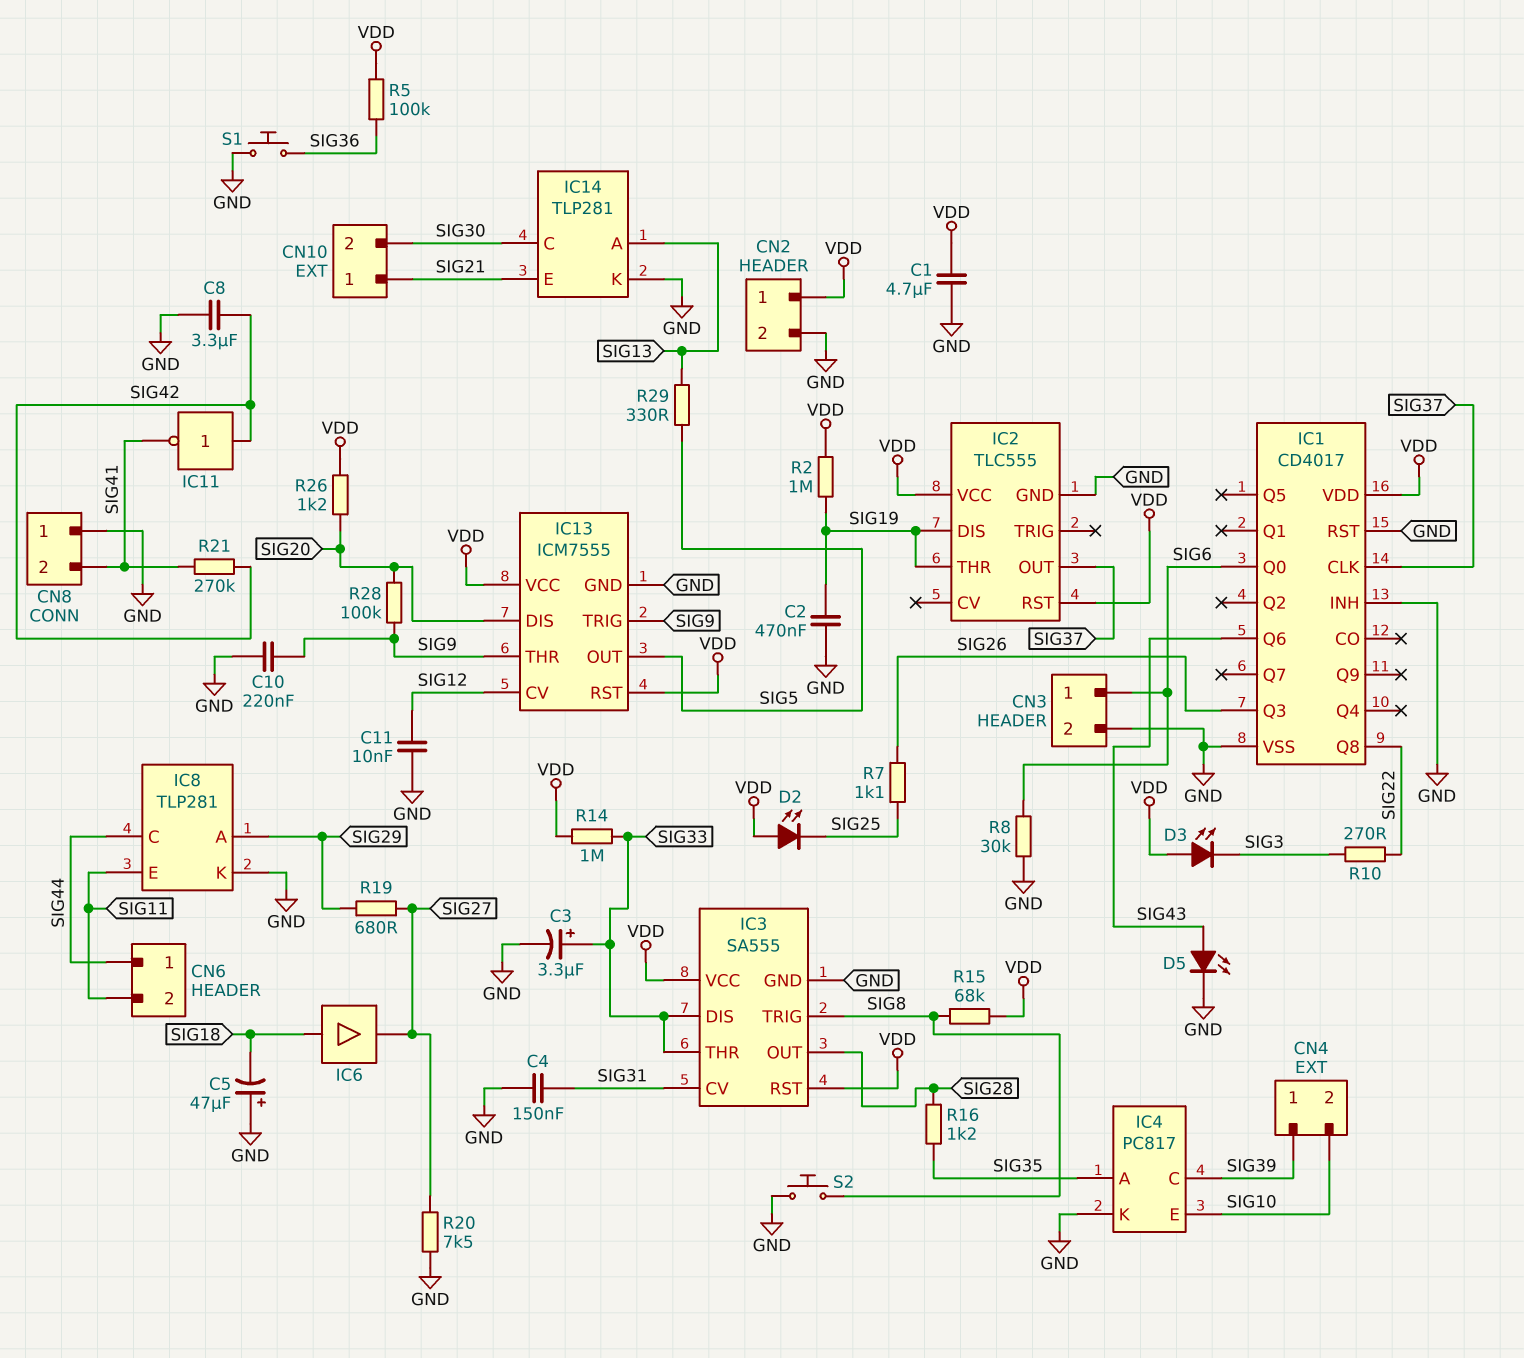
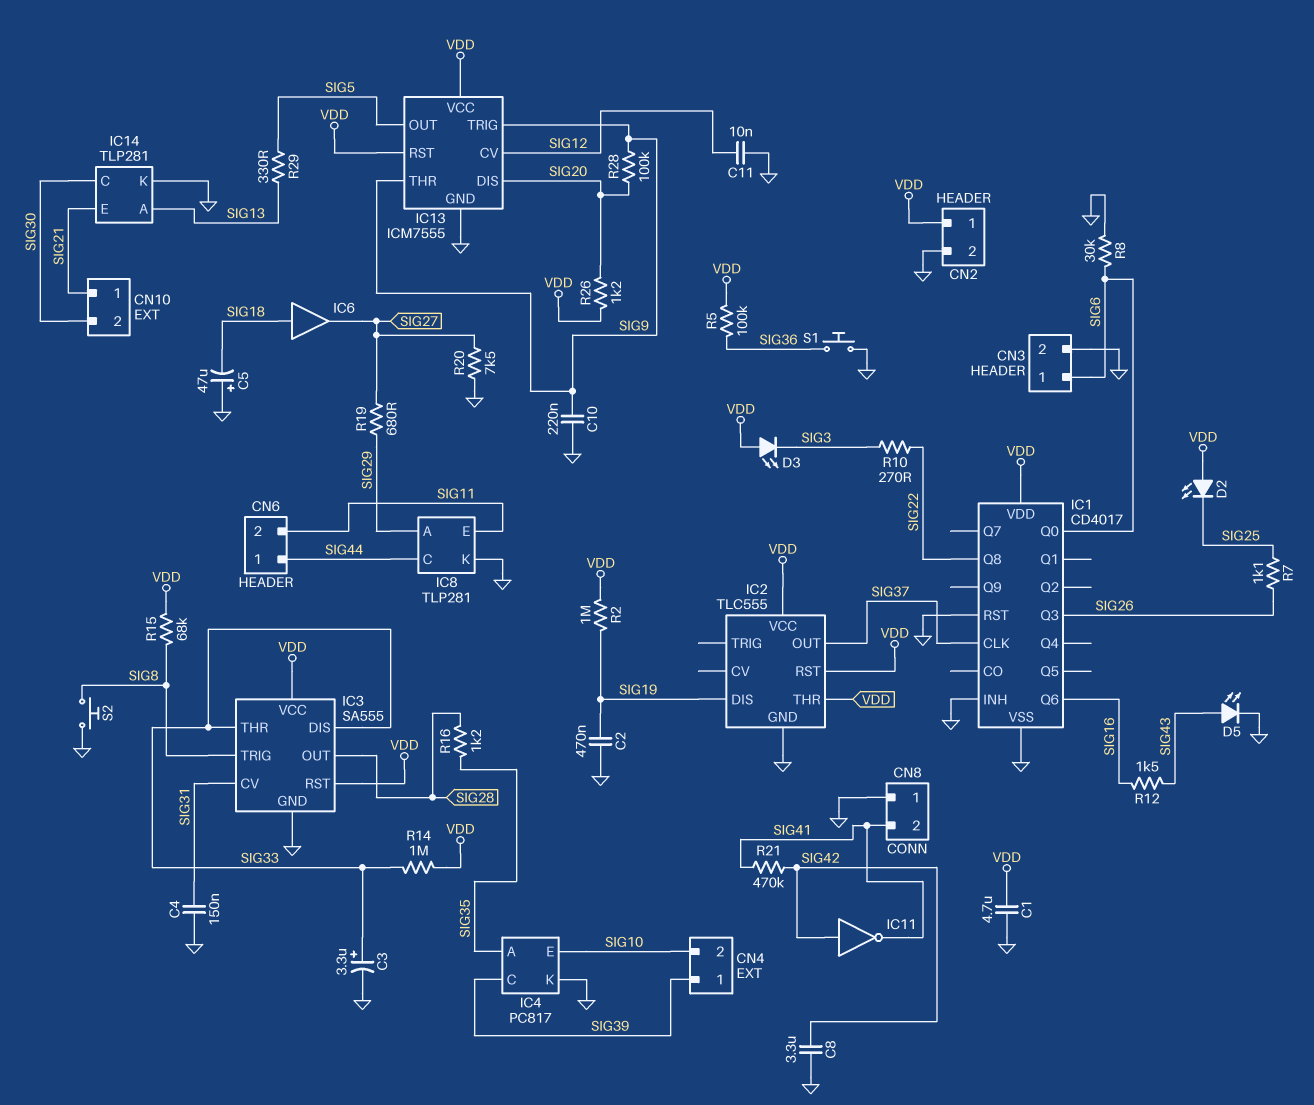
IC1 pin Q6: SIG43 -> SIG16
IC2 pin THR: SIG19 -> VDD
R12: none -> 1.5k (SIG16, SIG43)
R21: 270k (SIG41, SIG42) -> 470k (SIG41, SIG42)

